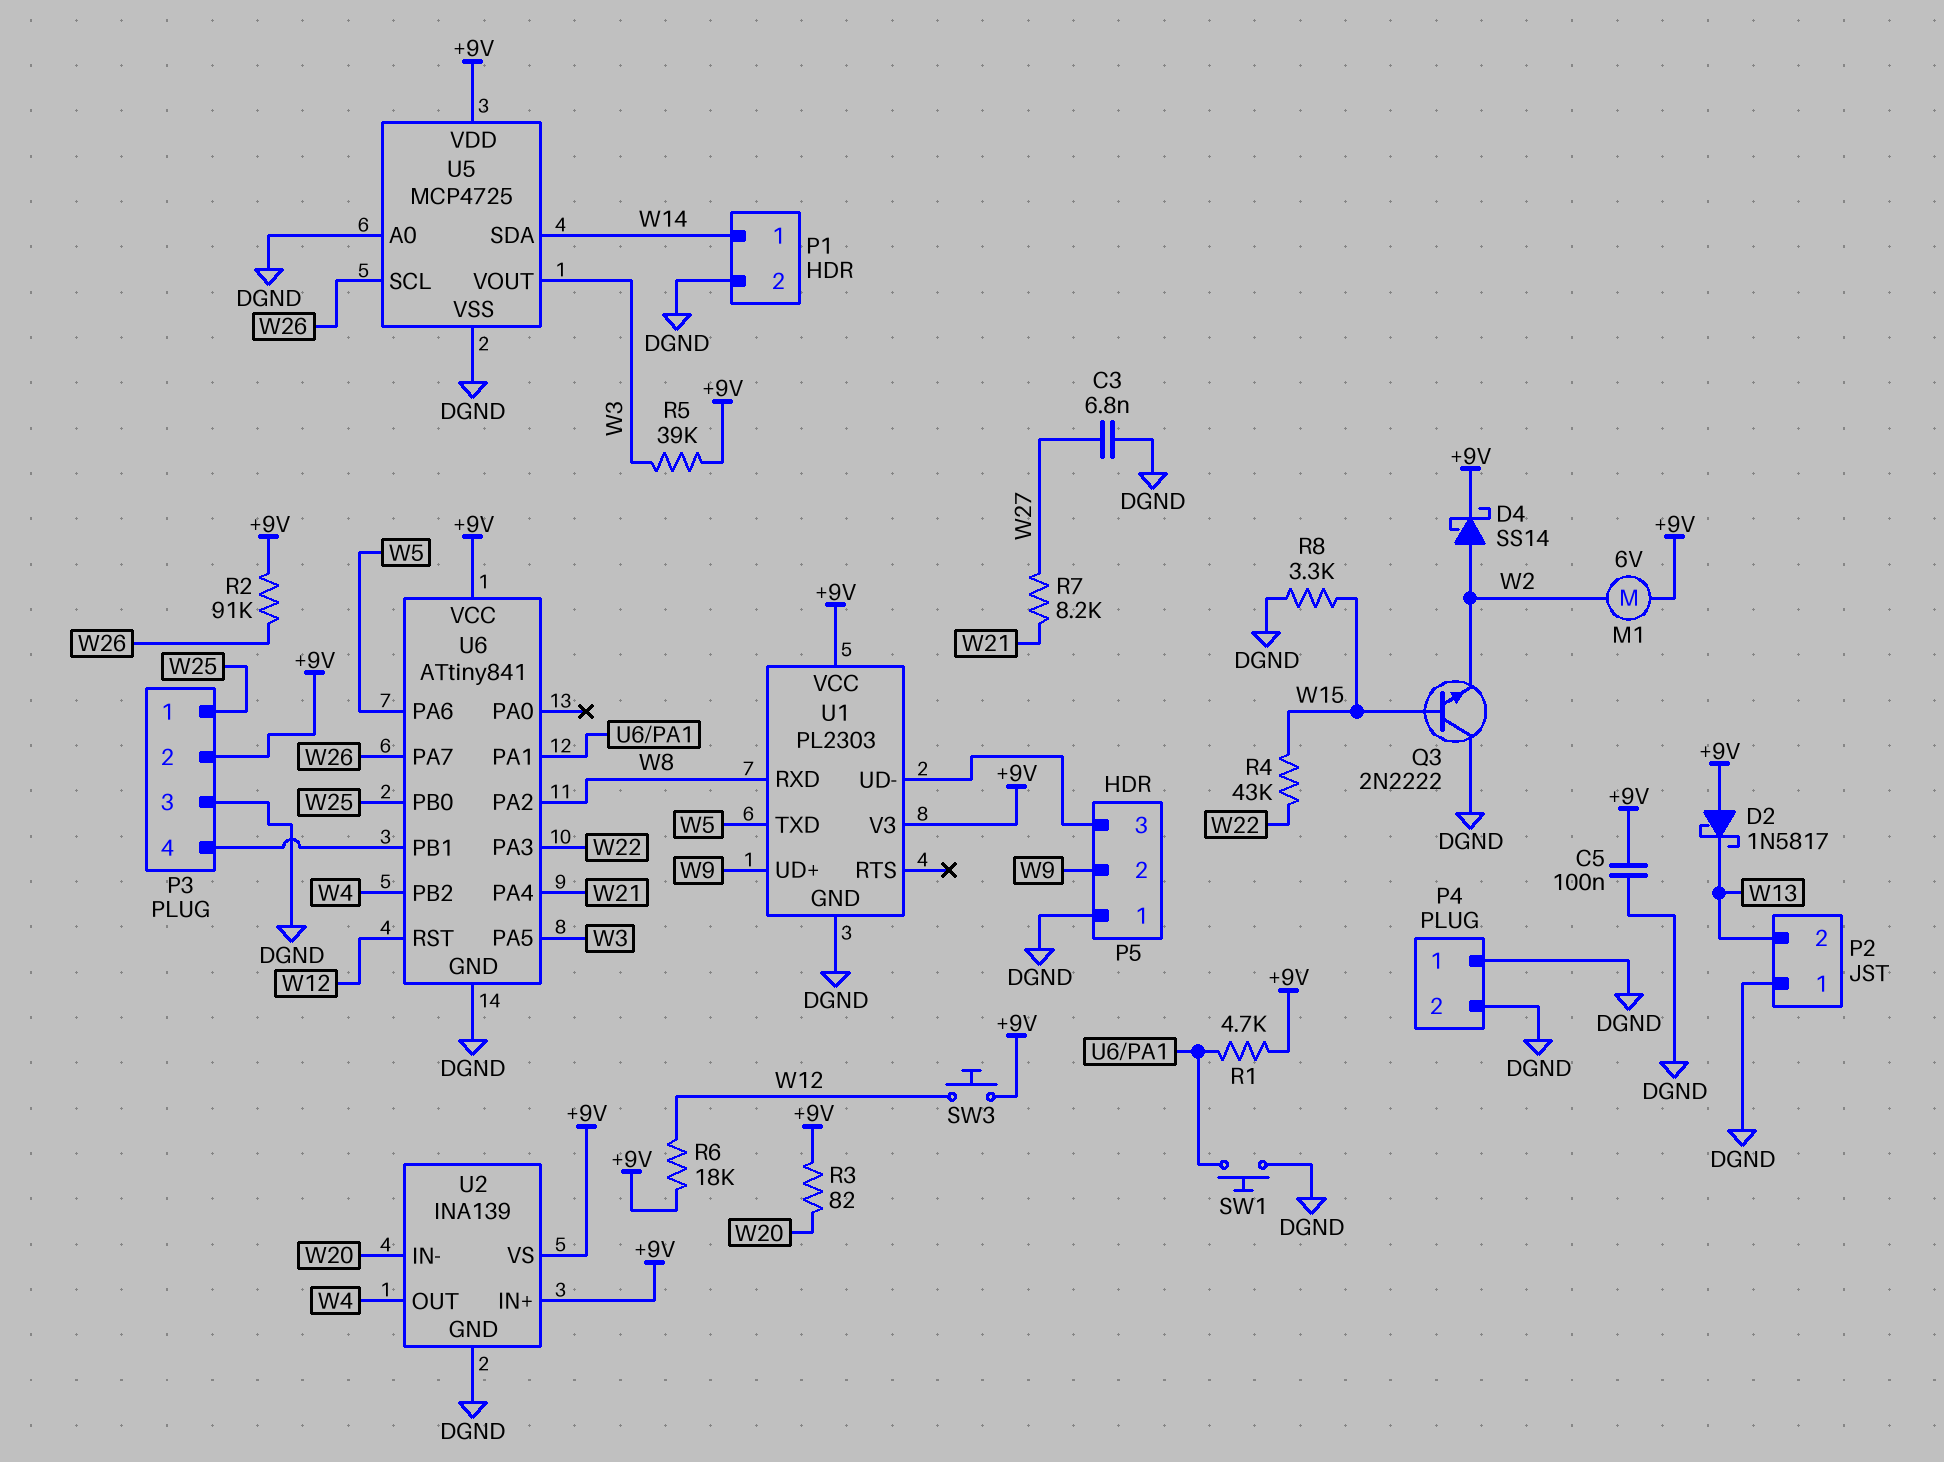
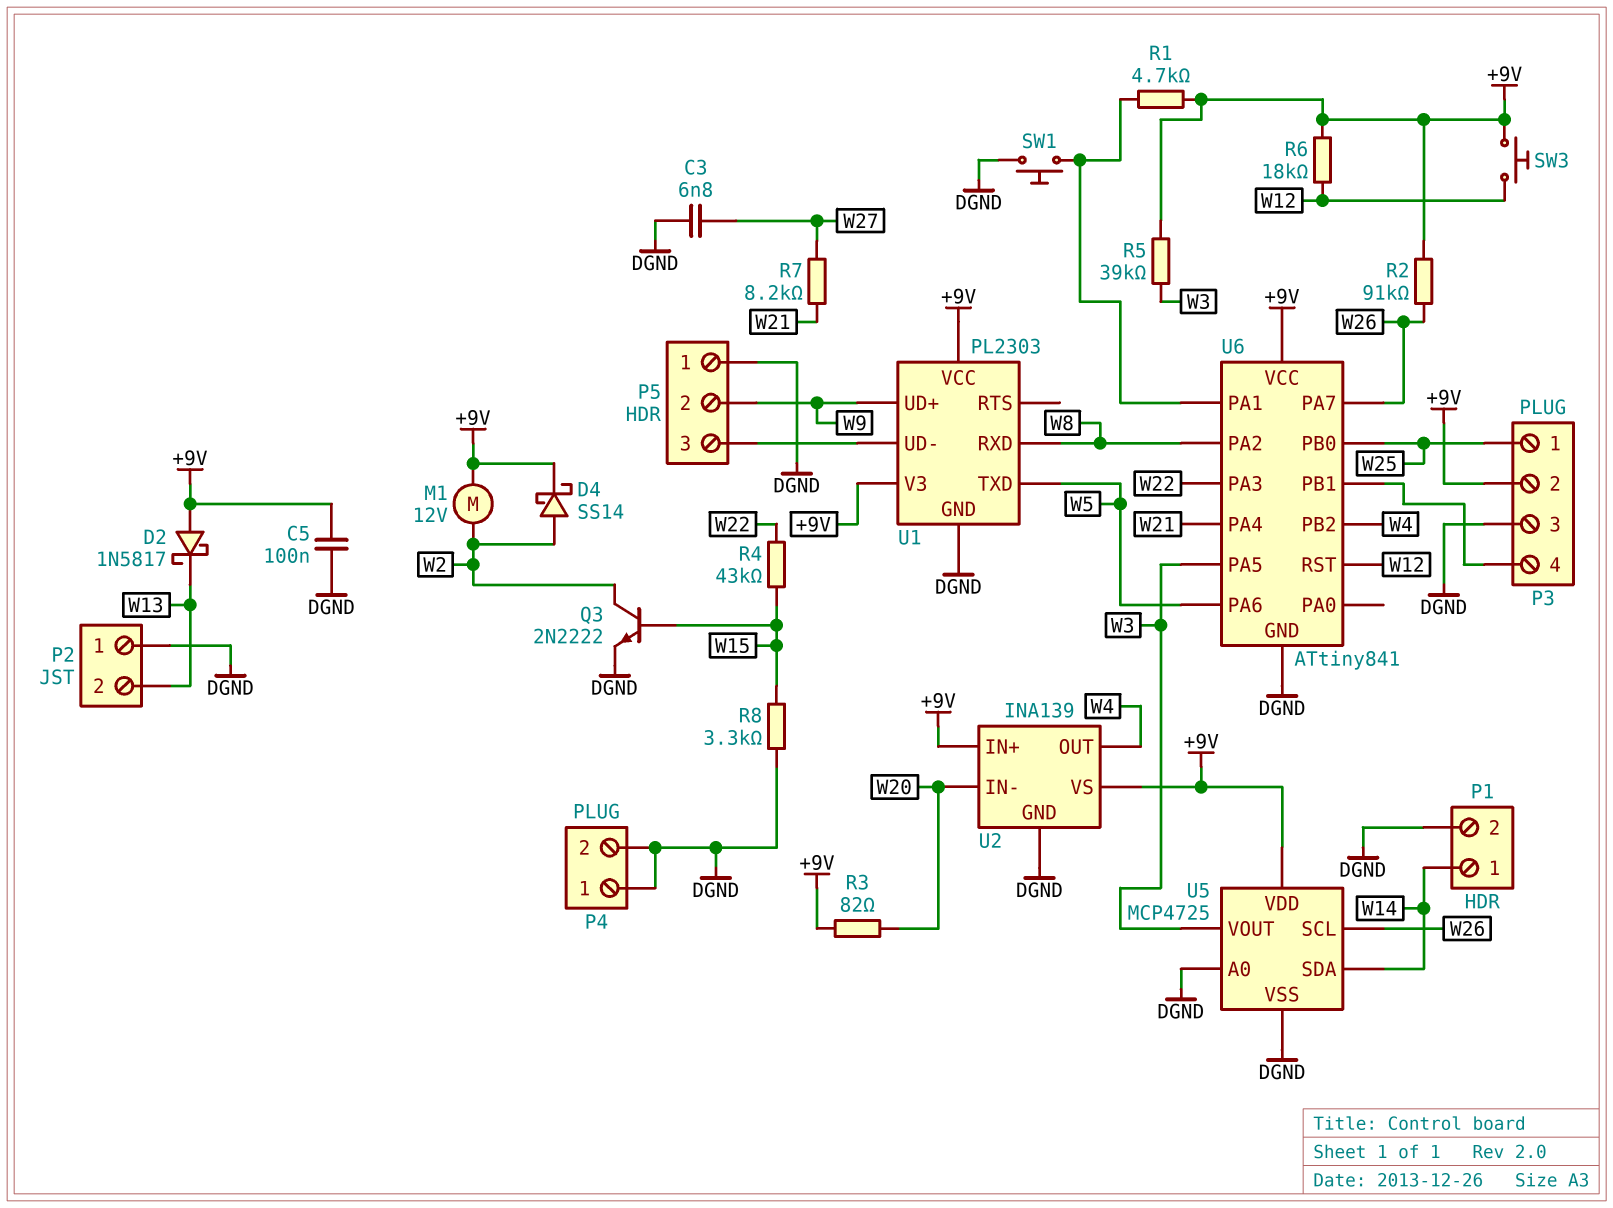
M1: motor 6V (+9V, W2) -> motor 12V (+9V, W2)
Q3: NPN 2N2222 (B W15, C DGND, E W2) -> NPN 2N2222 (B W15, C W2, E DGND)

